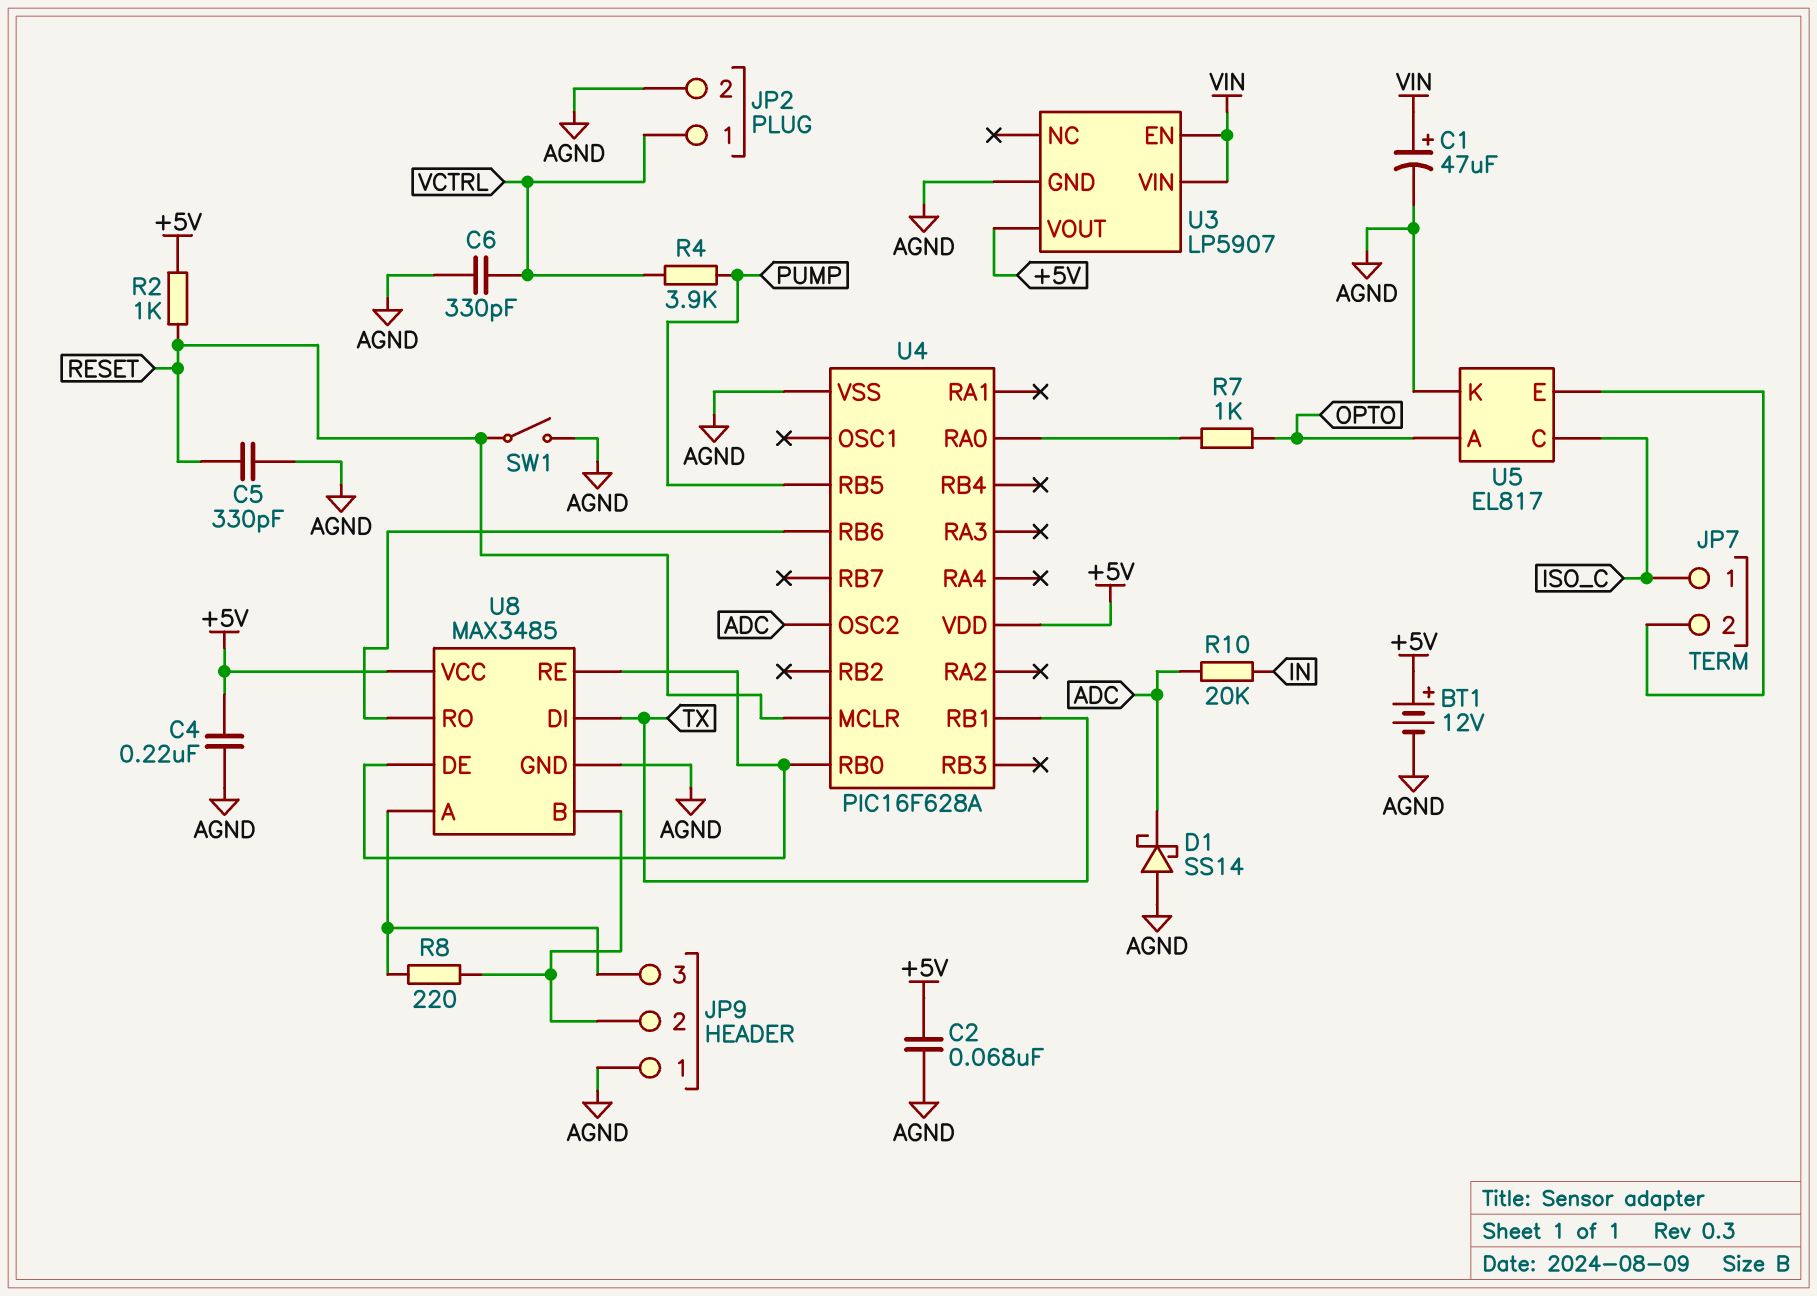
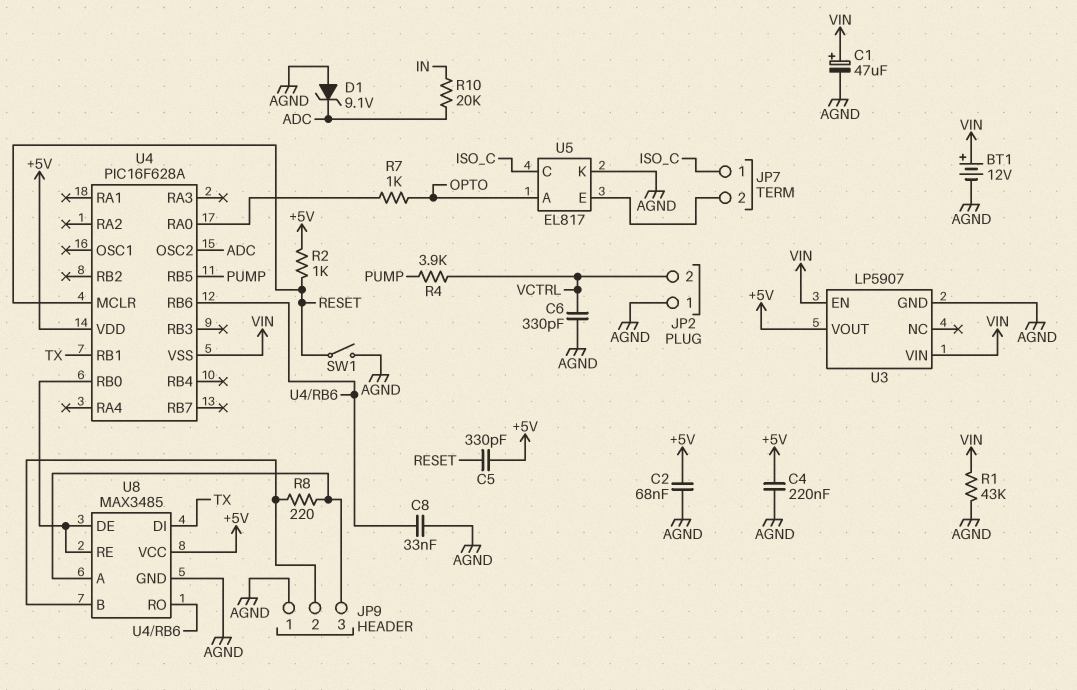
BT1: 12V (plus +5V, minus AGND) -> 12V (plus VIN, minus AGND)
C5: 330pF (AGND, RESET) -> 330pF (+5V, RESET)
C8: none -> 33nF (AGND, U4/RB6)
D1: schottky SS14 (A AGND, K ADC) -> zener 9.1V (A AGND, K ADC)
JP2 pin 1: VCTRL -> AGND
JP2 pin 2: AGND -> VCTRL
R1: none -> 43k (AGND, VIN)
U4 pin VSS: AGND -> VIN

